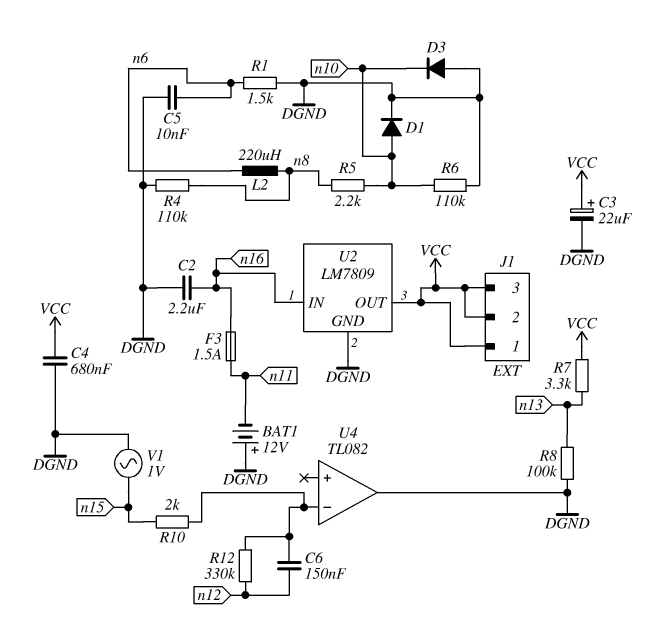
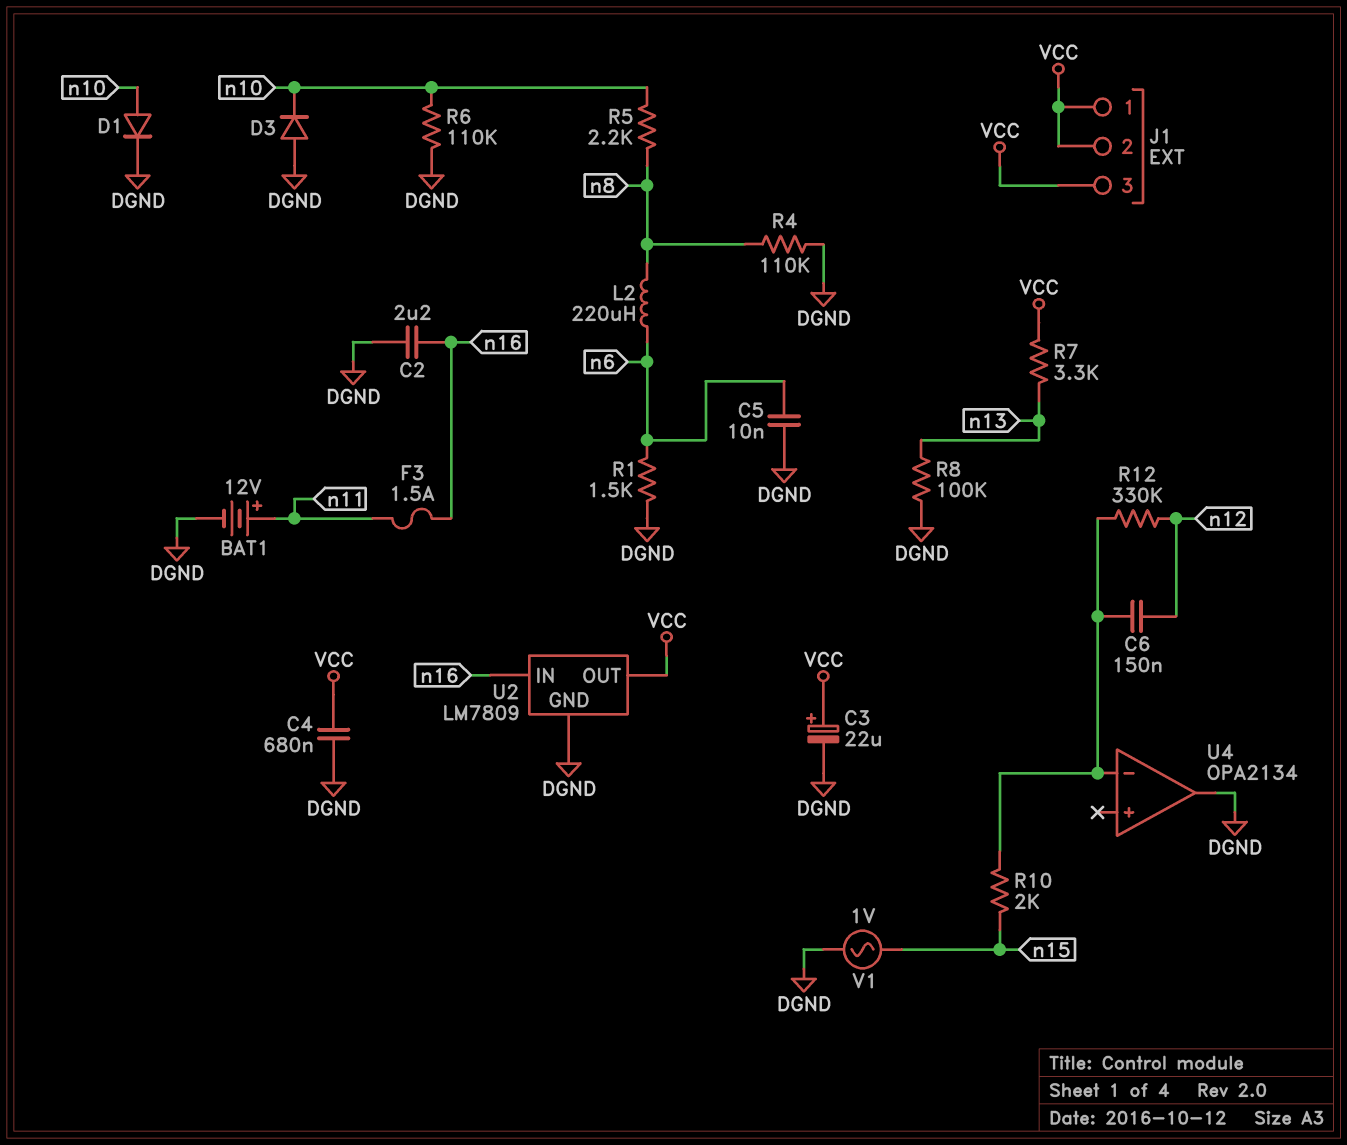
BAT1: 12V (plus DGND, minus n11) -> 12V (plus n11, minus DGND)
U4: TL082 -> OPA2134

